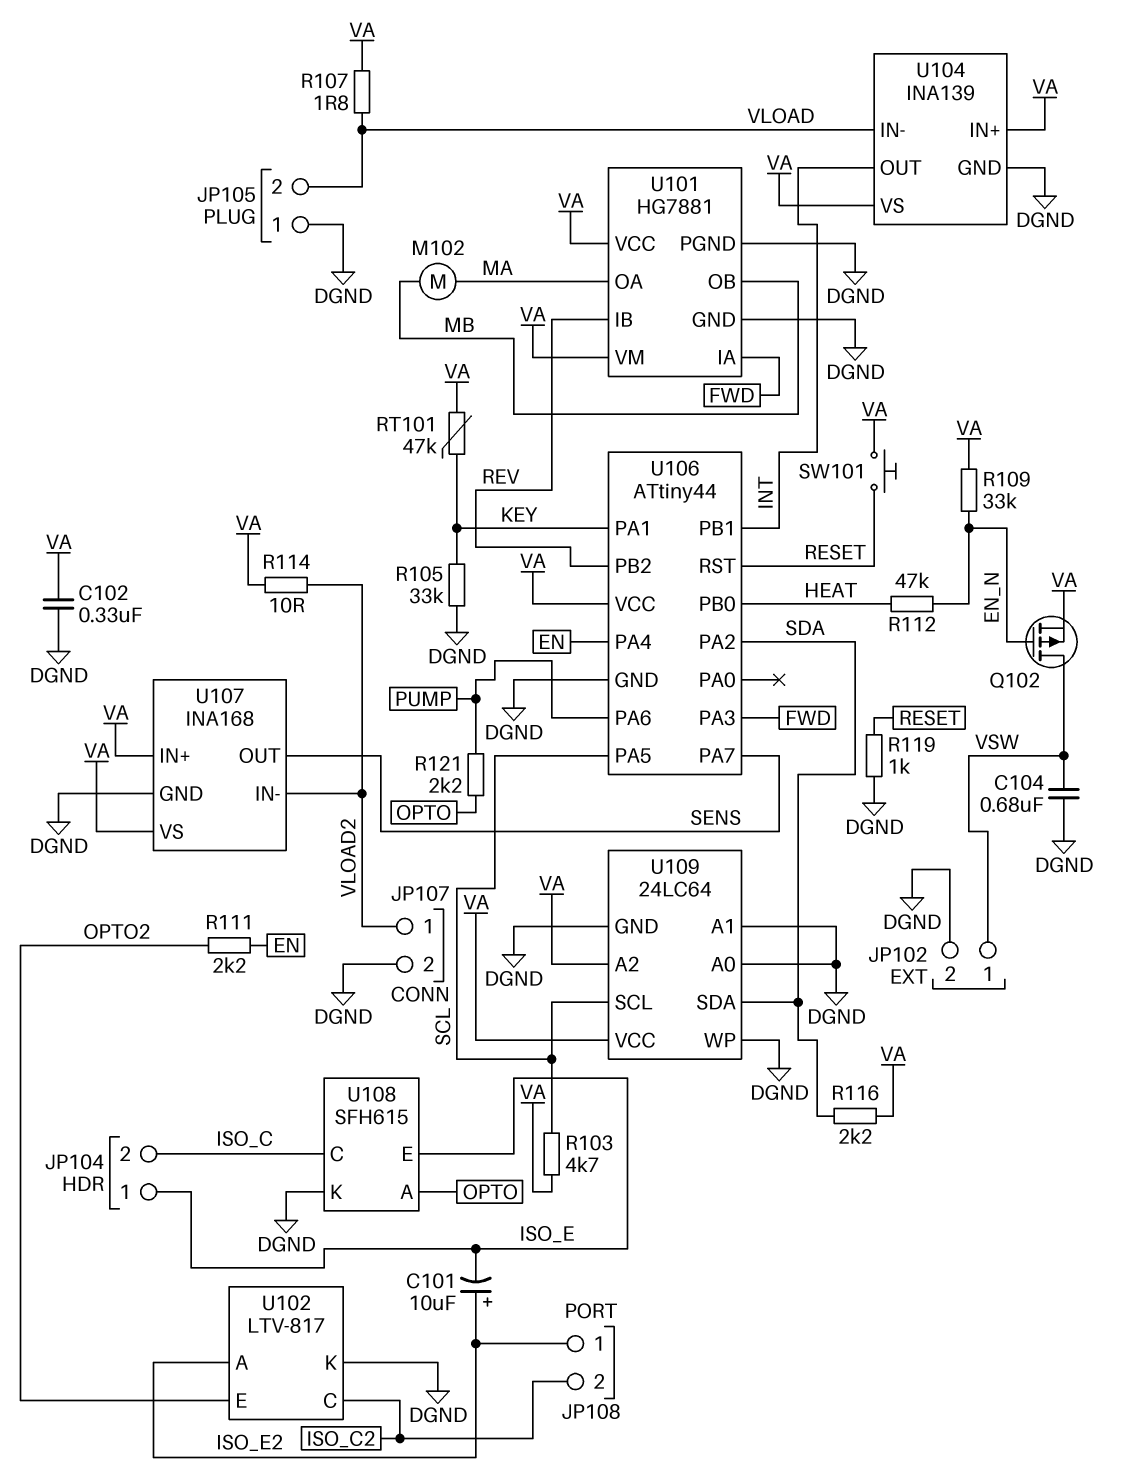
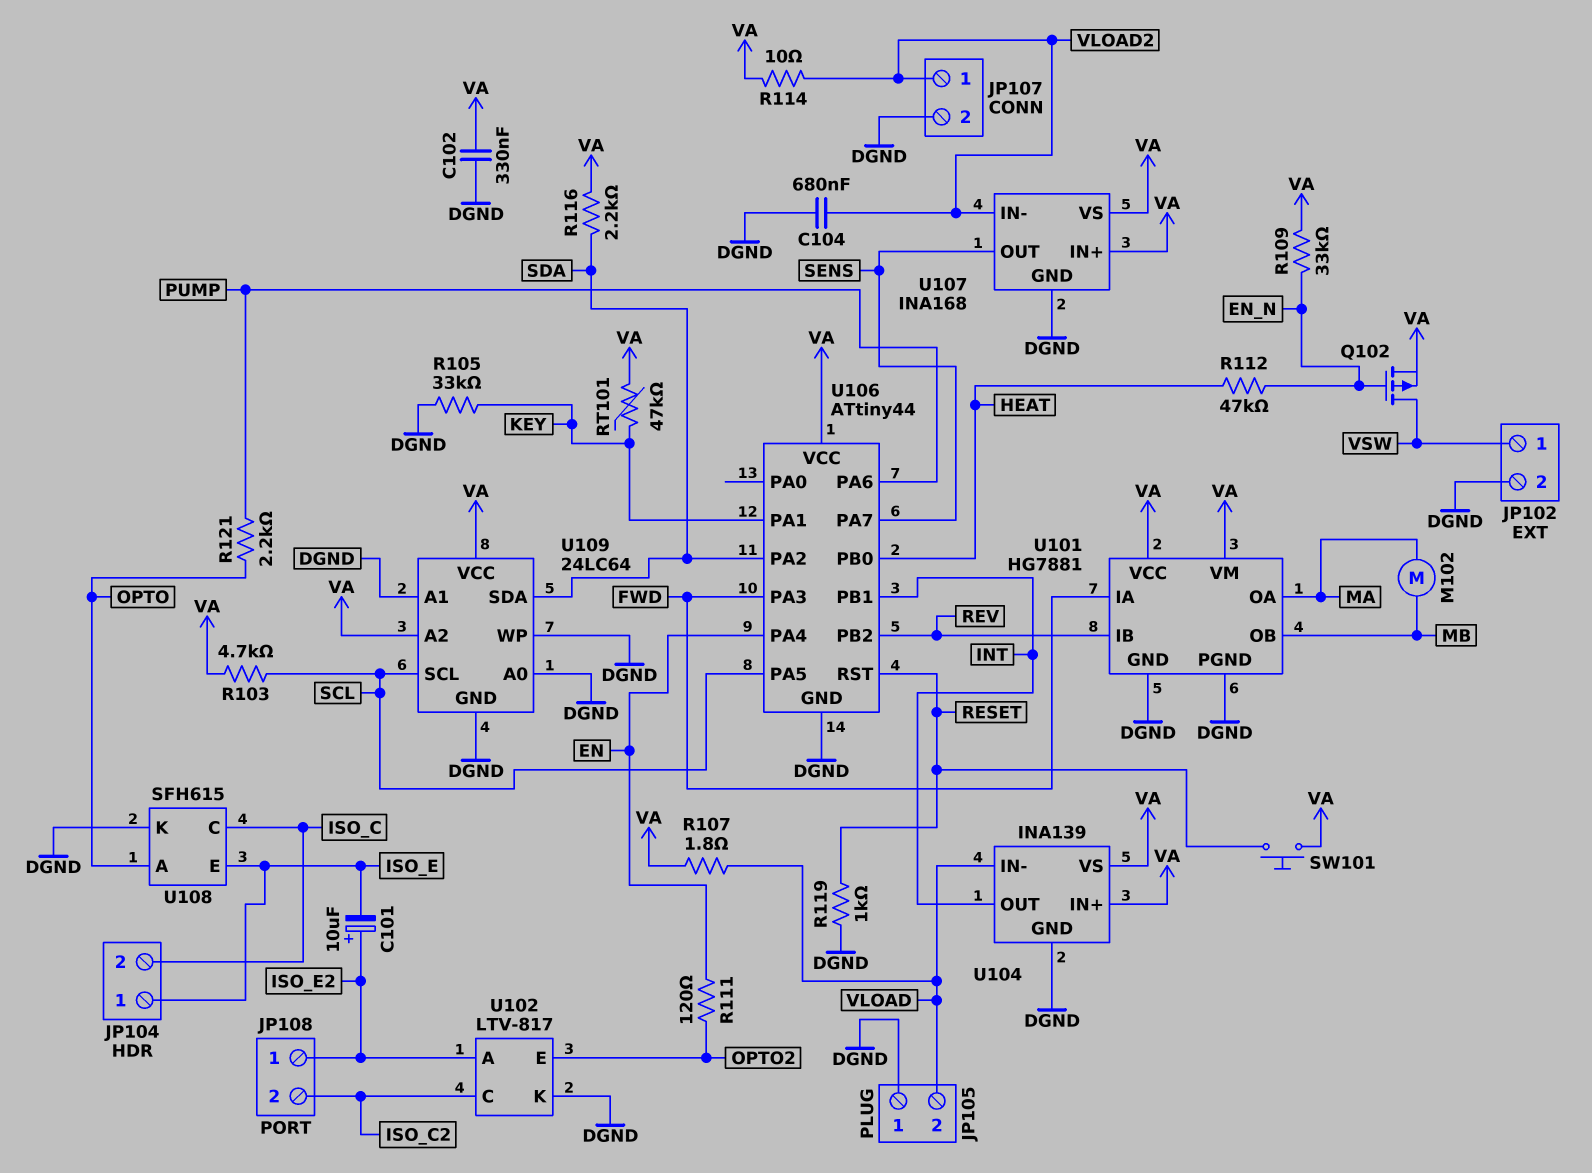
C104: 680nF (DGND, VSW) -> 680nF (DGND, VLOAD2)
R111: 2.2k (EN, OPTO2) -> 120 (EN, OPTO2)

